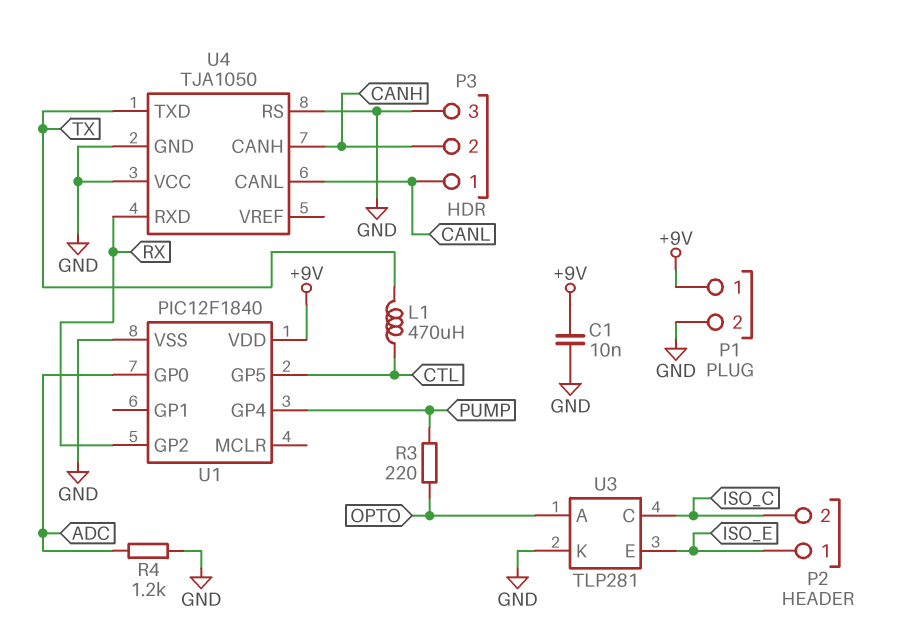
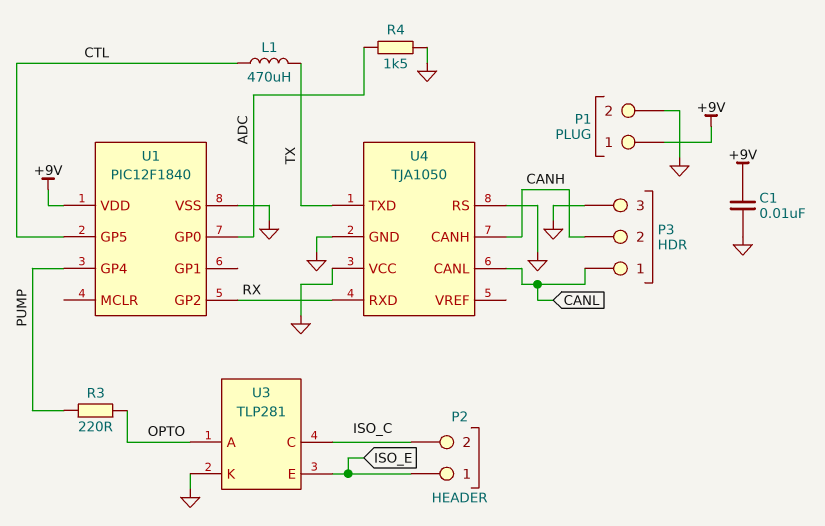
R4: 1.2k (ADC, GND) -> 1.5k (ADC, GND)

